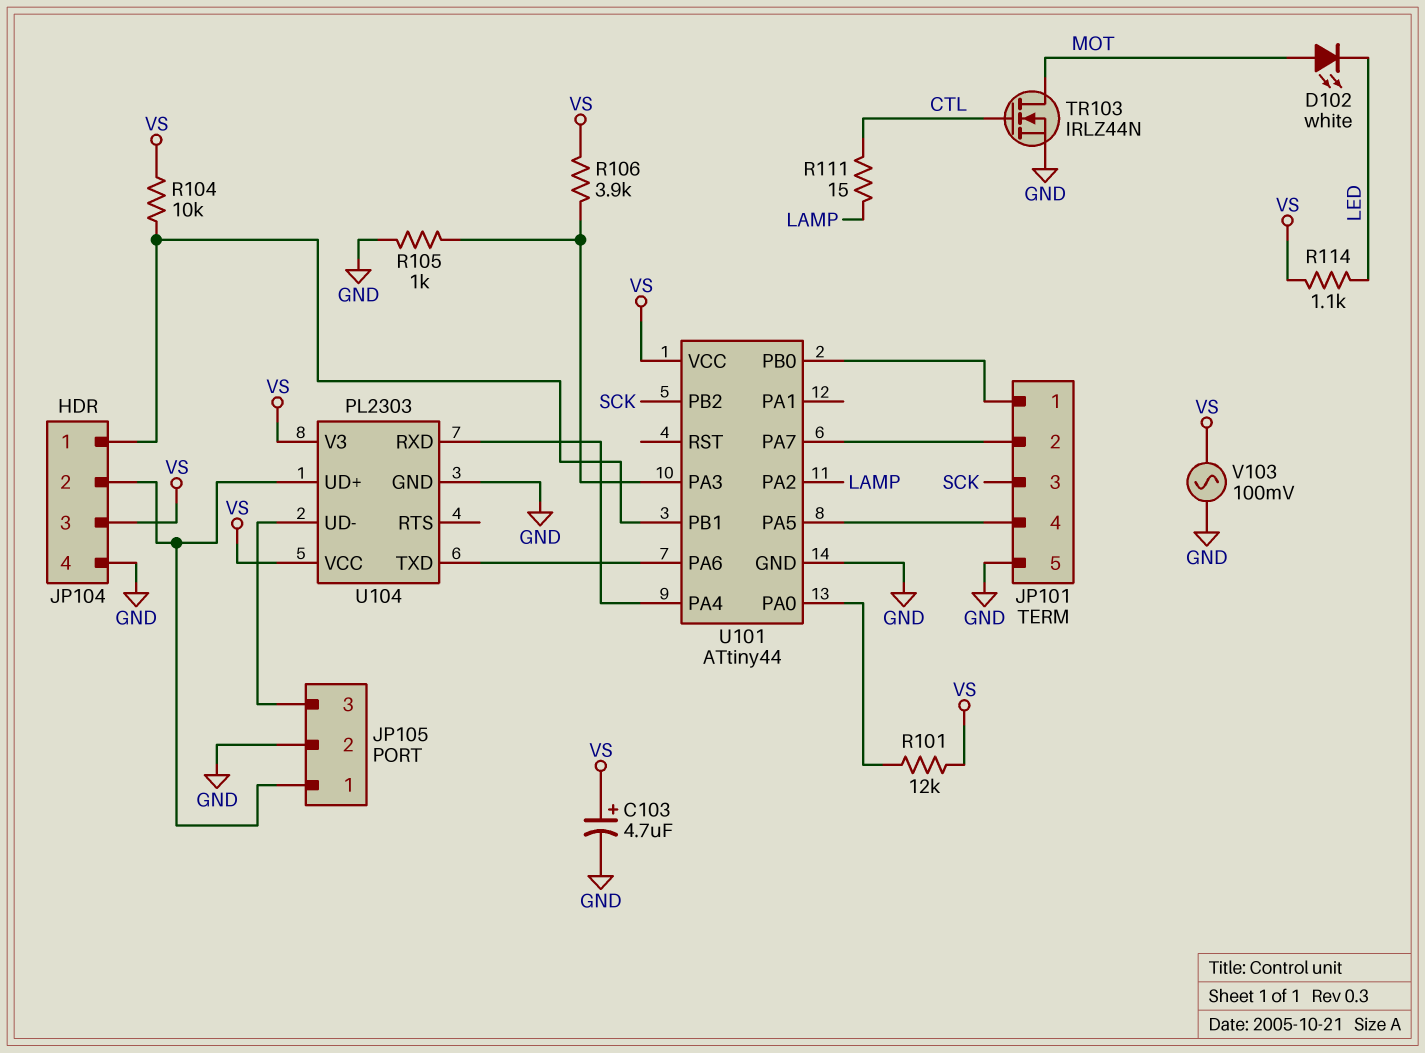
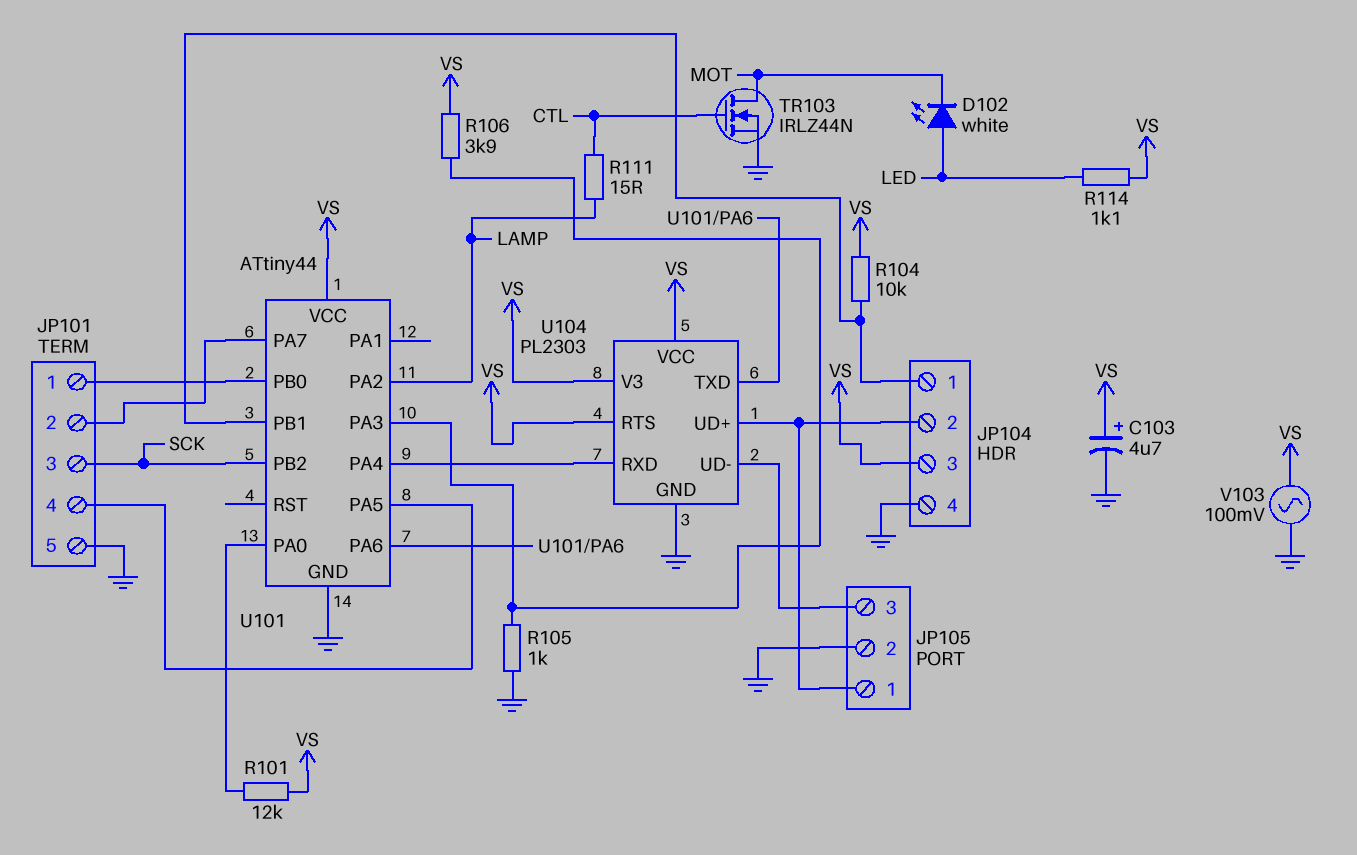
D102: LED white (A MOT, K LED) -> LED white (A LED, K MOT)
U104 pin RTS: none -> VS

